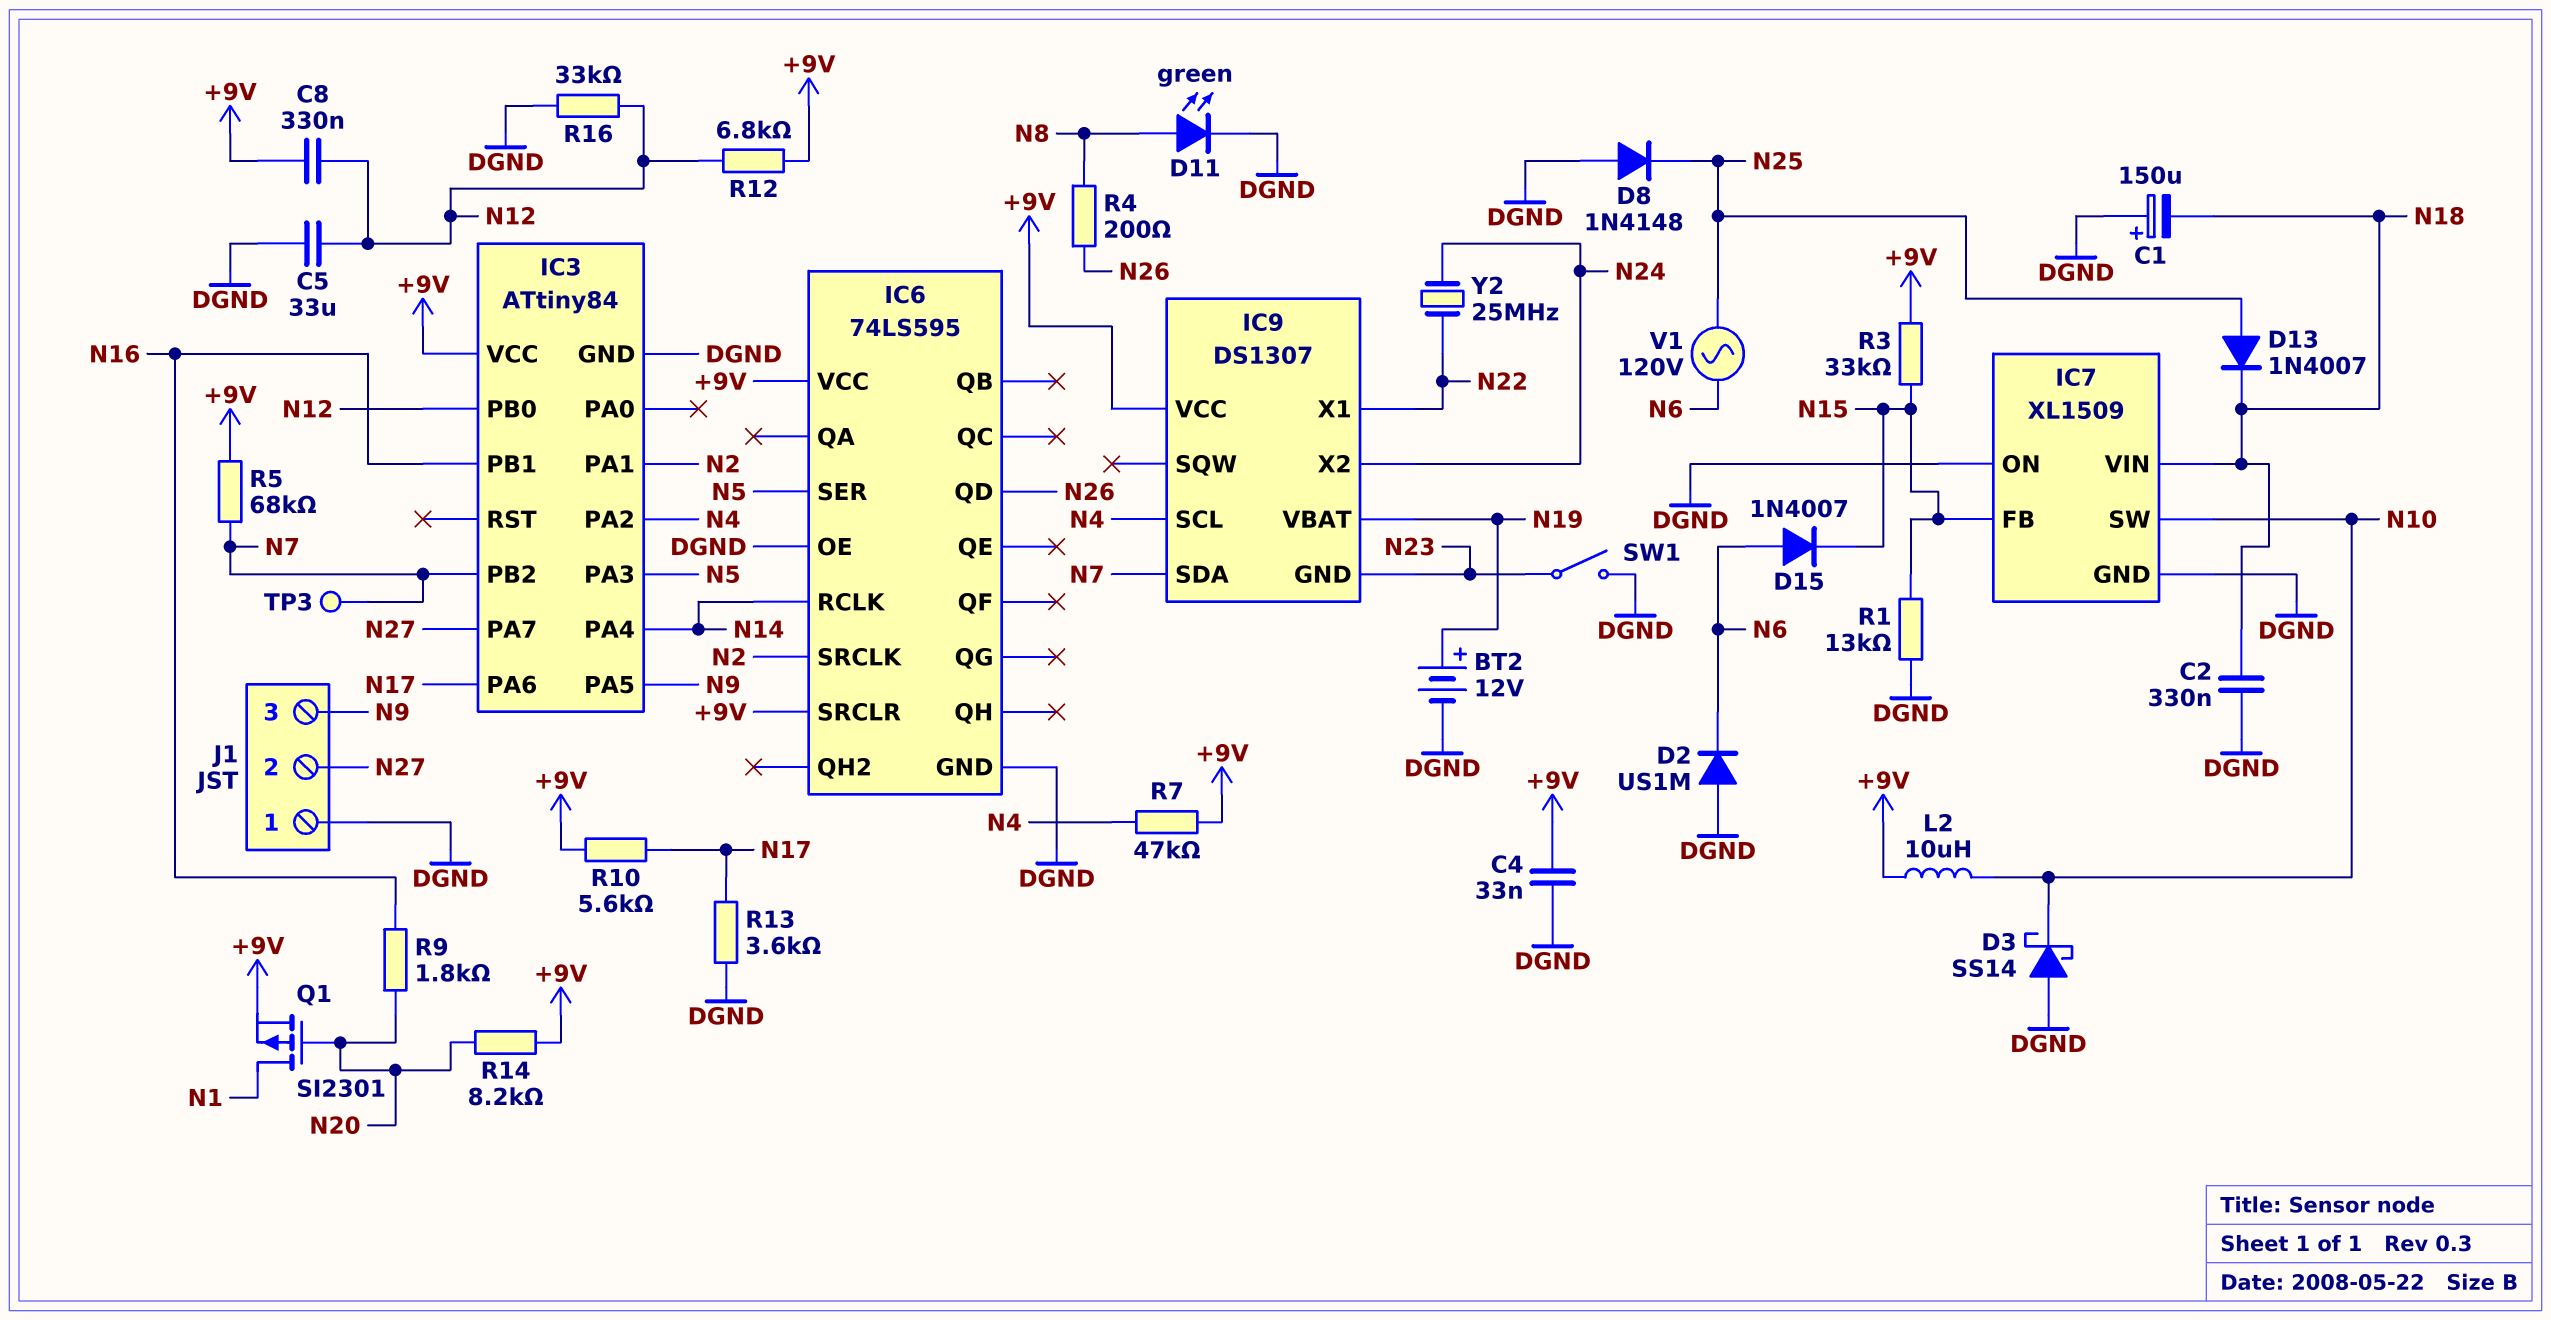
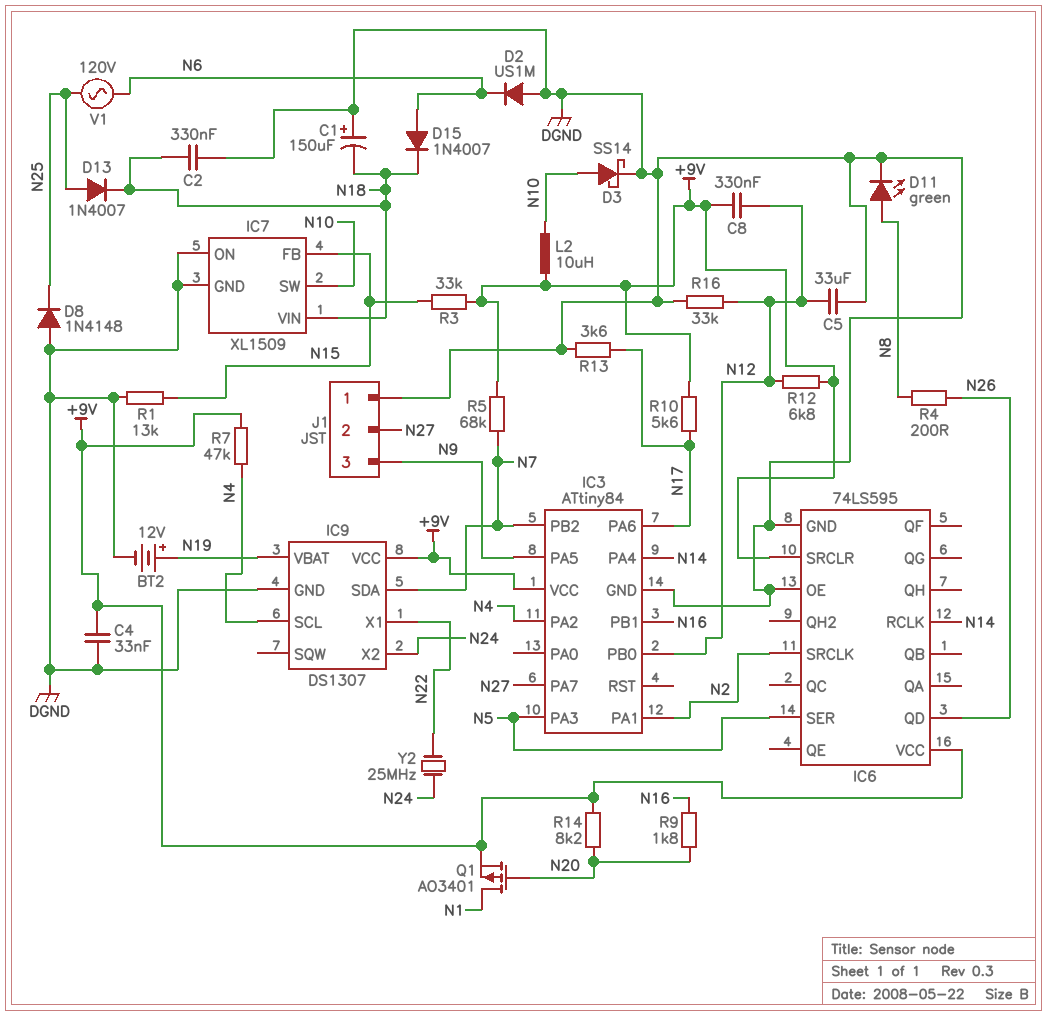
D3: schottky SS14 (A DGND, K N10) -> schottky SS14 (A N10, K DGND)
D15: diode 1N4007 (A N6, K N15) -> diode 1N4007 (A N6, K N18)
IC9 pin GND: N23 -> DGND
Q1: PMOS SI2301 (G N20, D N1, S +9V) -> PMOS AO3401 (G N20, D N1, S +9V)
SW1: switch (DGND, N23) -> none
TP3: test point (N7) -> none

